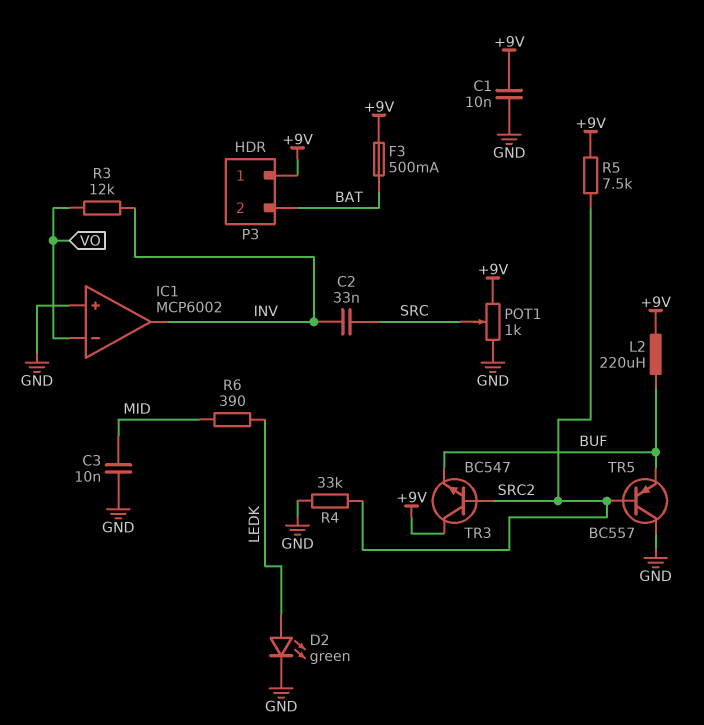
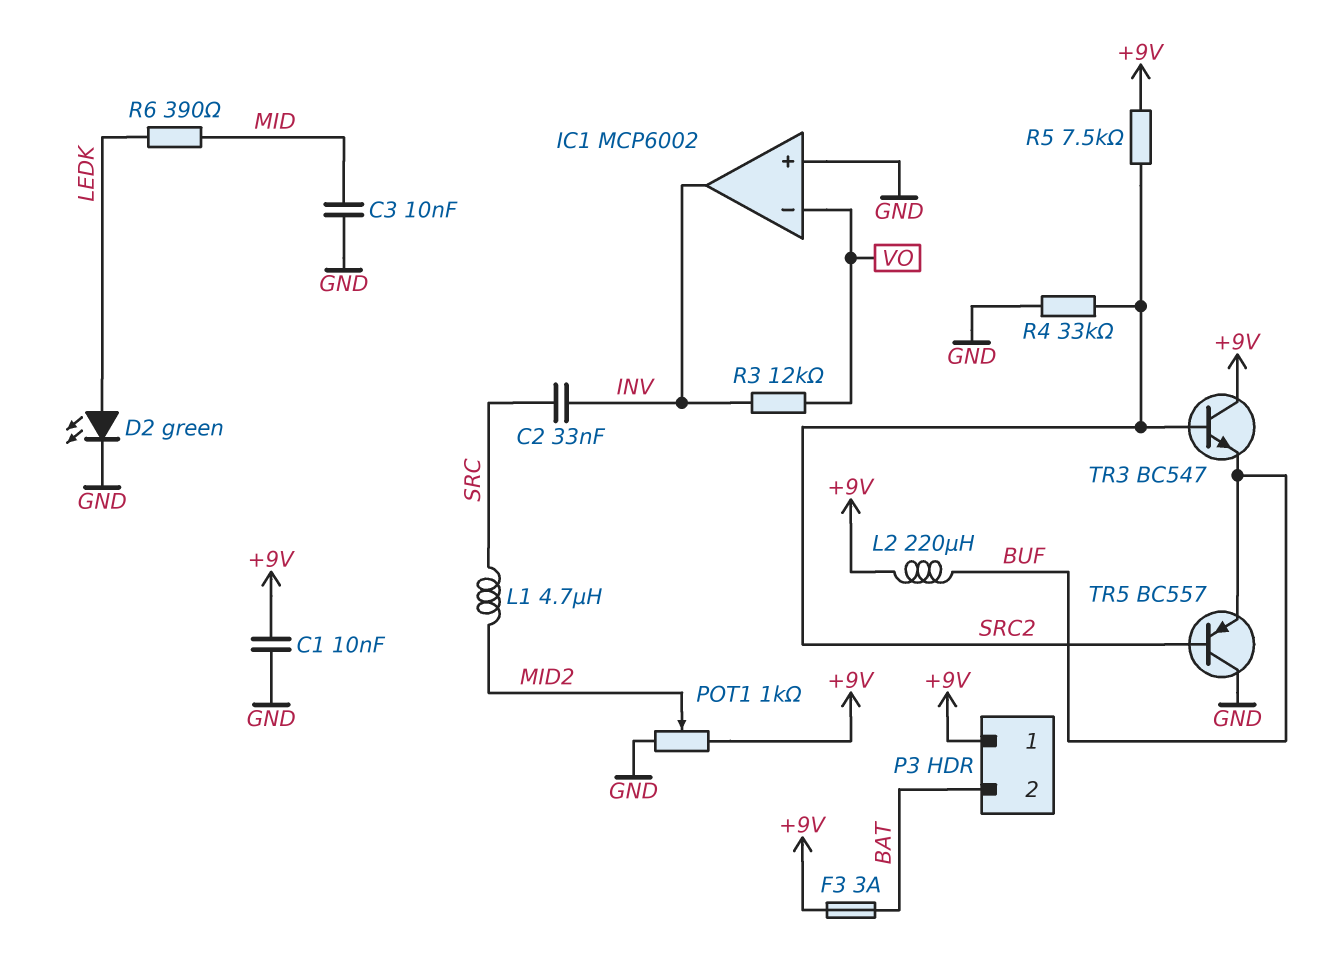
F3: 500mA (+9V, BAT) -> 3A (+9V, BAT)
L1: none -> 4.7uH (MID2, SRC)
POT1: 1k (+9V, GND, wiper SRC) -> 1k (+9V, GND, wiper MID2)

